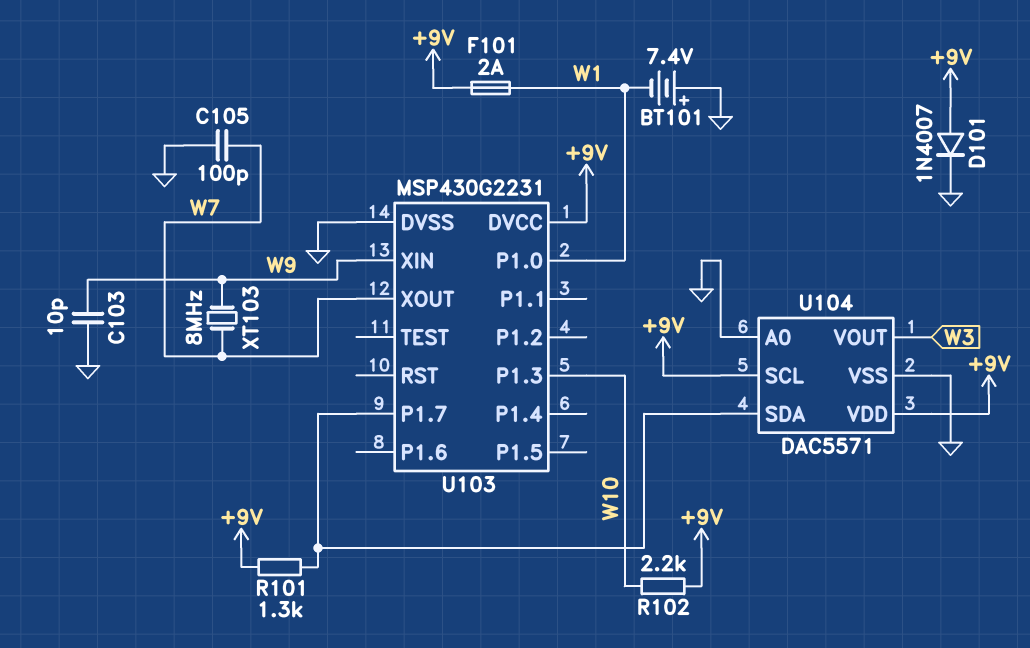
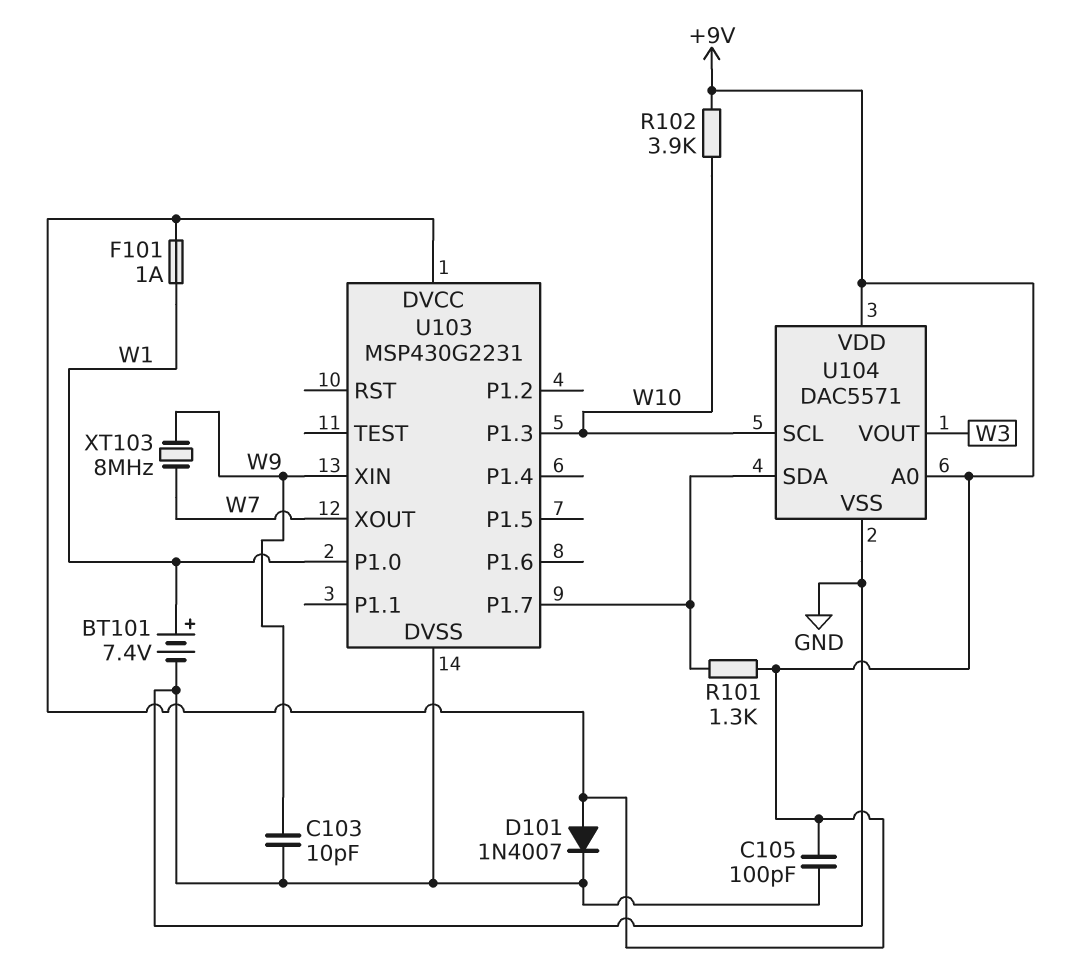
BT101: 7.4V (plus GND, minus W1) -> 7.4V (plus W1, minus GND)
C105: 100pF (GND, W7) -> 100pF (+9V, GND)
F101: 2A (+9V, W1) -> 1A (+9V, W1)
R102: 2.2k (+9V, W10) -> 3.9k (+9V, W10)
U104 pin A0: GND -> +9V
U104 pin SCL: +9V -> W10

